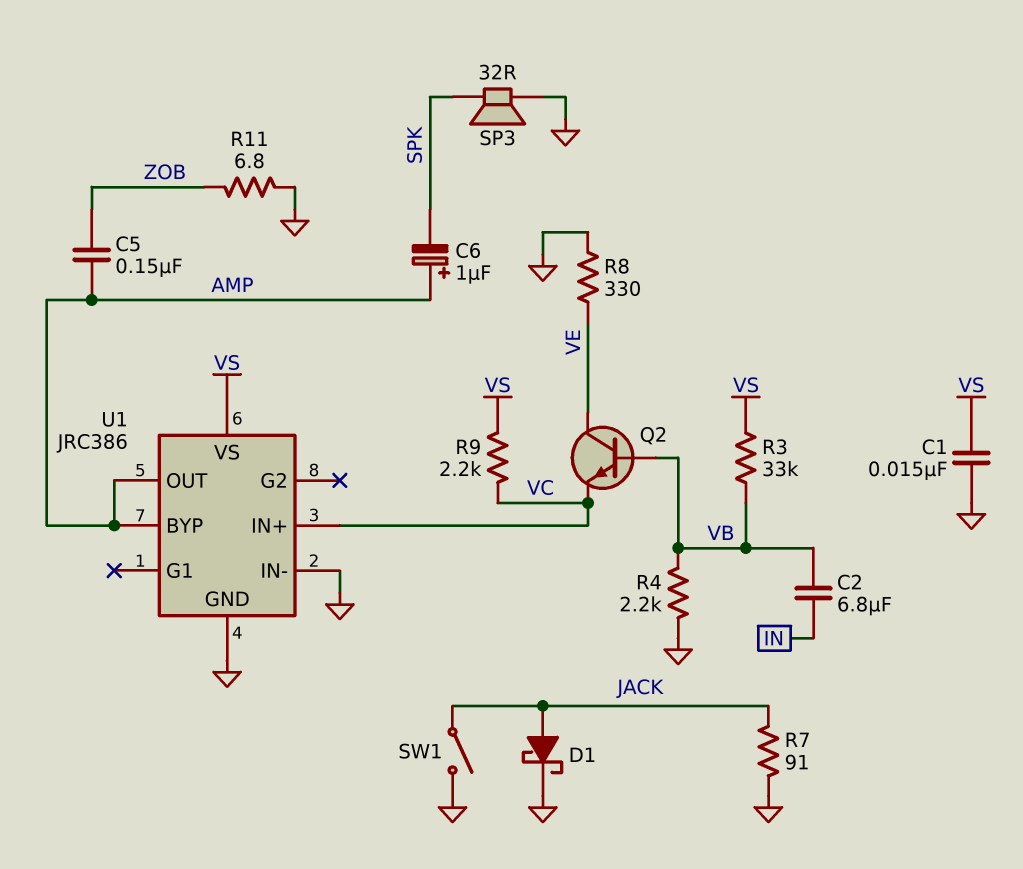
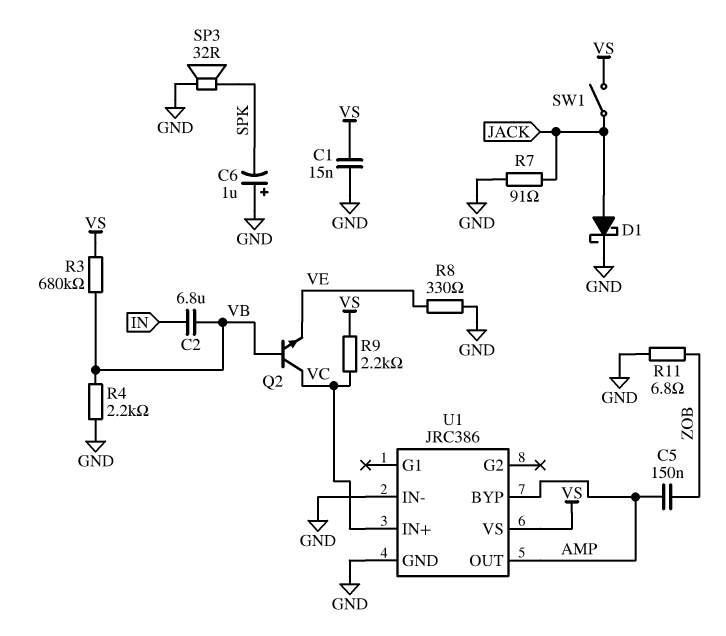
C6: 1uF (plus AMP, minus SPK) -> 1uF (plus GND, minus SPK)
Q2: NPN (B VB, C VE, E VC) -> NPN (B VB, C VC, E VE)
R3: 33k (VB, VS) -> 680k (VB, VS)
SW1: switch (GND, JACK) -> switch (JACK, VS)

